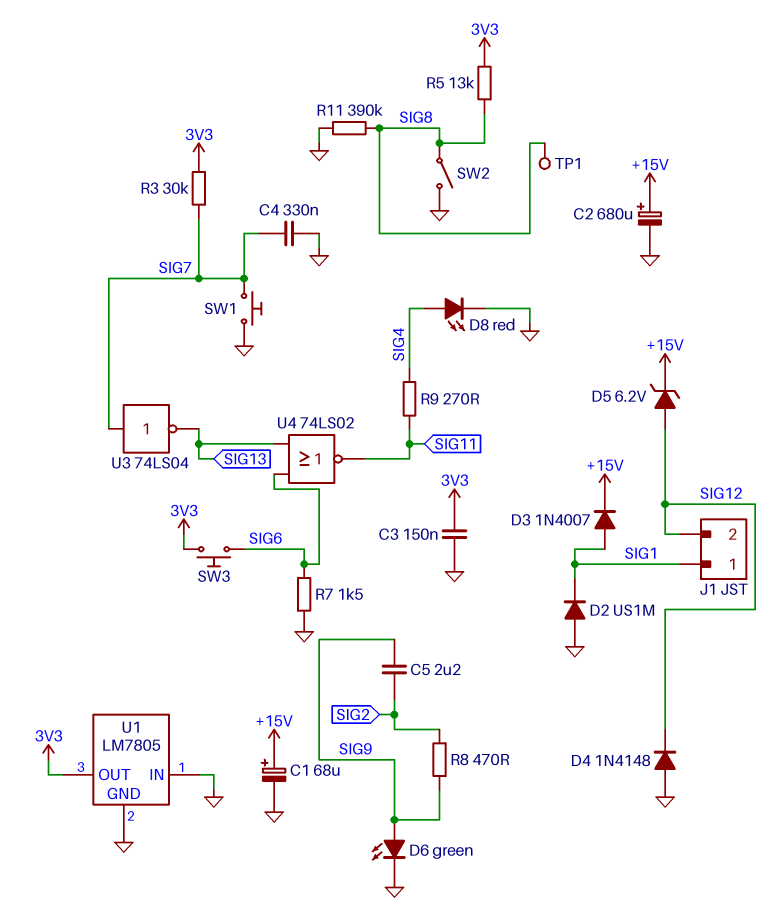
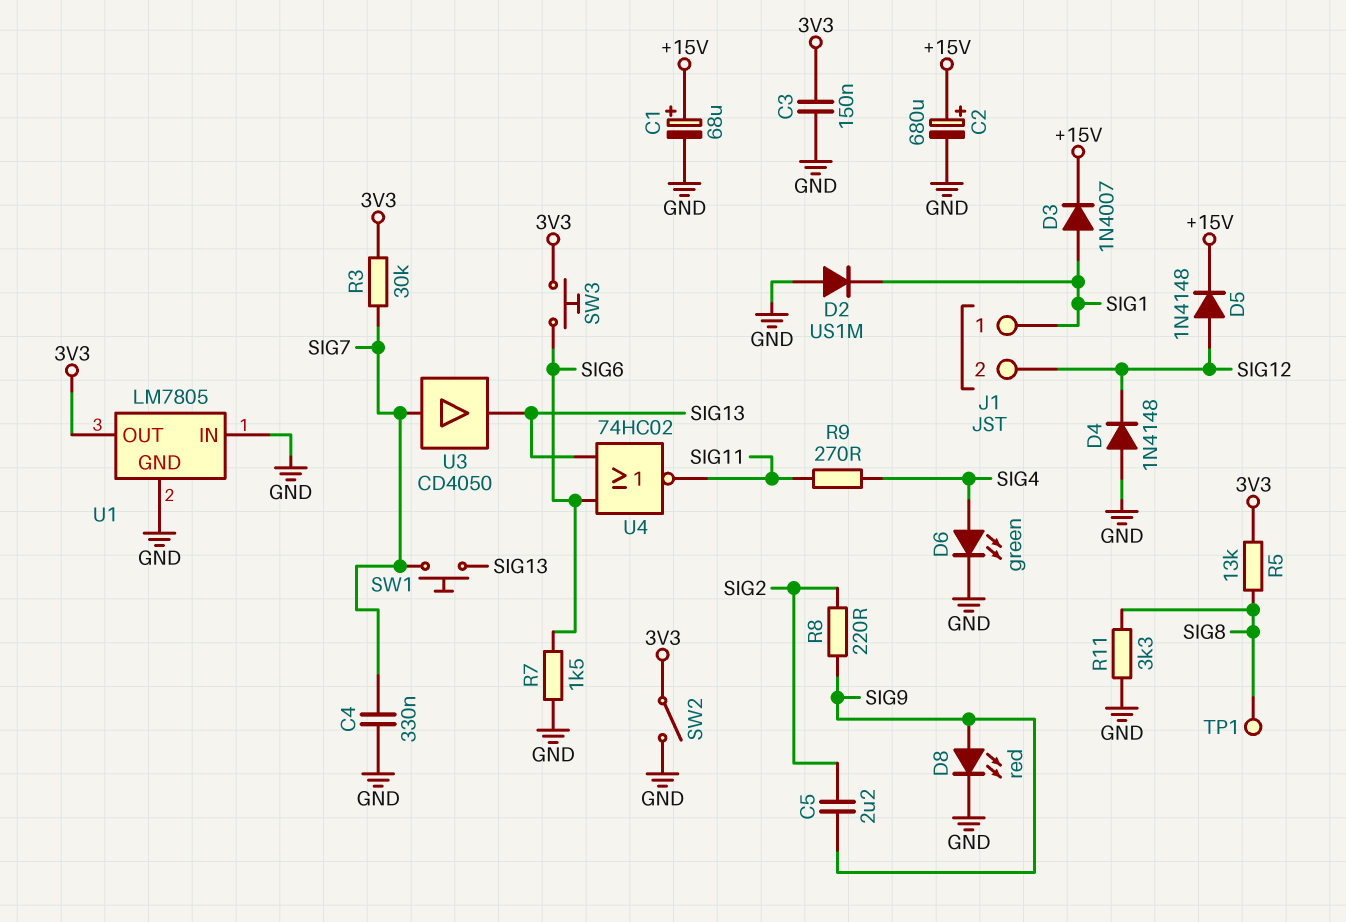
D5: zener 6.2V (A SIG12, K +15V) -> diode 1N4148 (A SIG12, K +15V)
D6: LED green (A SIG9, K GND) -> LED green (A SIG4, K GND)
D8: LED red (A SIG4, K GND) -> LED red (A SIG9, K GND)
R8: 470 (SIG2, SIG9) -> 220 (SIG2, SIG9)
R11: 390k (GND, SIG8) -> 3.3k (GND, SIG8)
SW1: button (GND, SIG7) -> button (SIG7, SIG13)
SW2: switch (GND, SIG8) -> switch (3V3, GND)
U3: NOT 74LS04 (in SIG7, out SIG13) -> buffer CD4050 (in SIG7, out SIG13)
U4: NOR 74LS02 (in SIG6, in SIG13, out SIG11) -> NOR 74HC02 (in SIG6, in SIG13, out SIG11)

